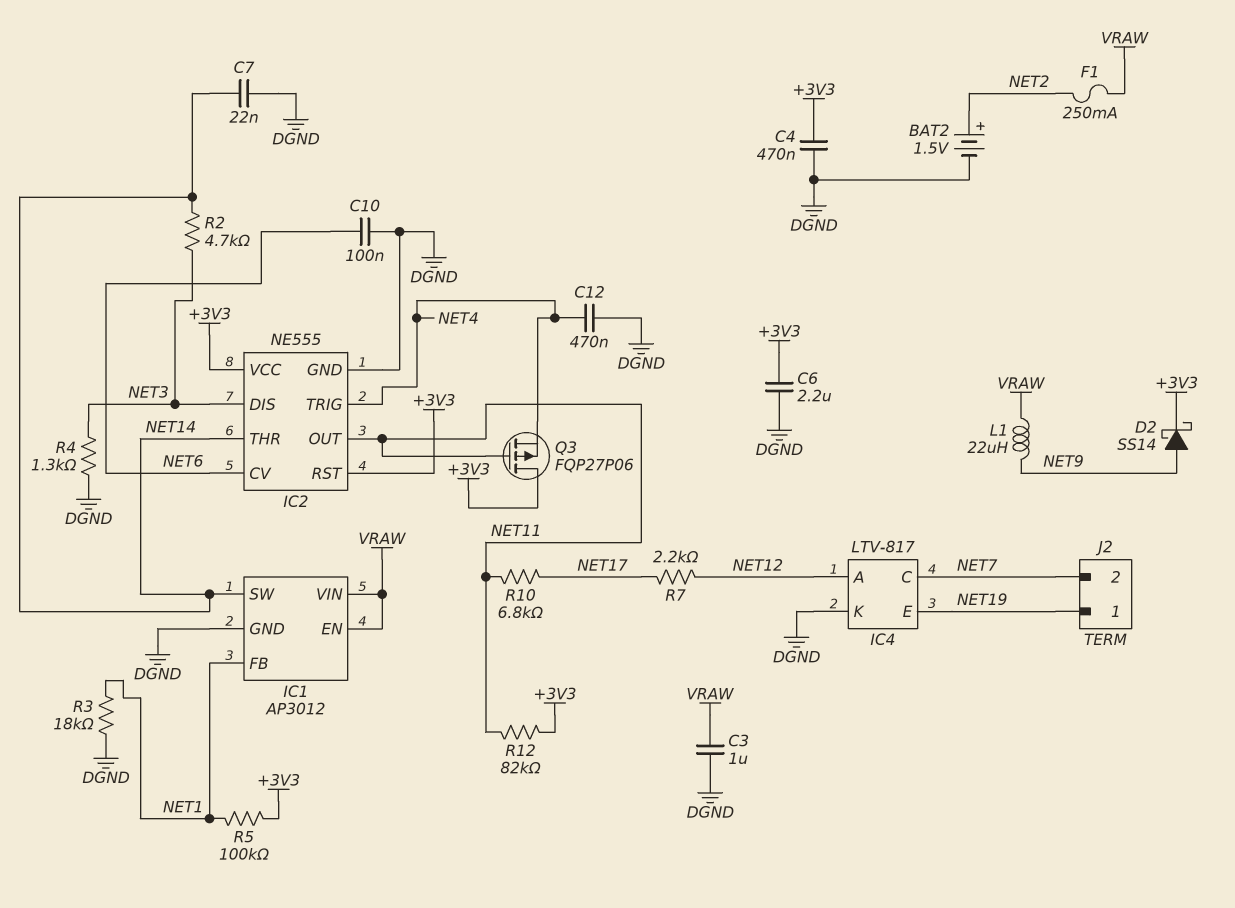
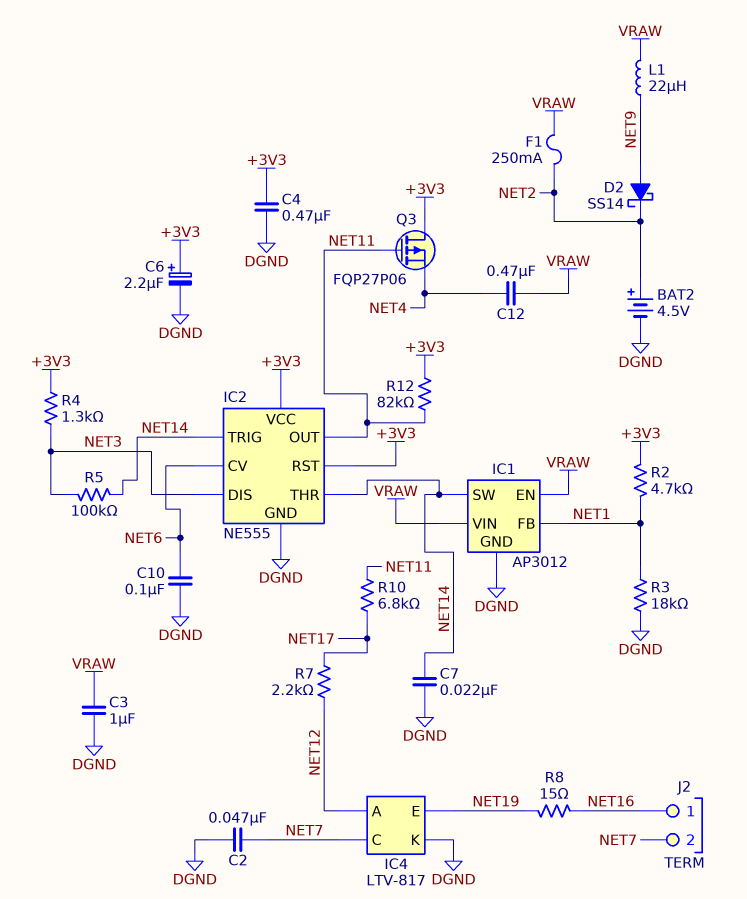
BAT2: 1.5V (plus NET2, minus DGND) -> 4.5V (plus NET2, minus DGND)
C2: none -> 47nF (DGND, NET7)
C6: 2.2uF (+3V3, DGND) -> 2.2uF (plus +3V3, minus DGND)
C12: 470nF (DGND, NET4) -> 470nF (NET4, VRAW)
D2: schottky SS14 (A NET9, K +3V3) -> schottky SS14 (A NET9, K NET2)
IC2 pin TRIG: NET4 -> NET14
J2 pin 1: NET19 -> NET16
R2: 4.7k (NET3, NET14) -> 4.7k (+3V3, NET1)
R4: 1.3k (DGND, NET3) -> 1.3k (+3V3, NET3)
R5: 100k (+3V3, NET1) -> 100k (NET3, NET14)
R8: none -> 15 (NET16, NET19)

